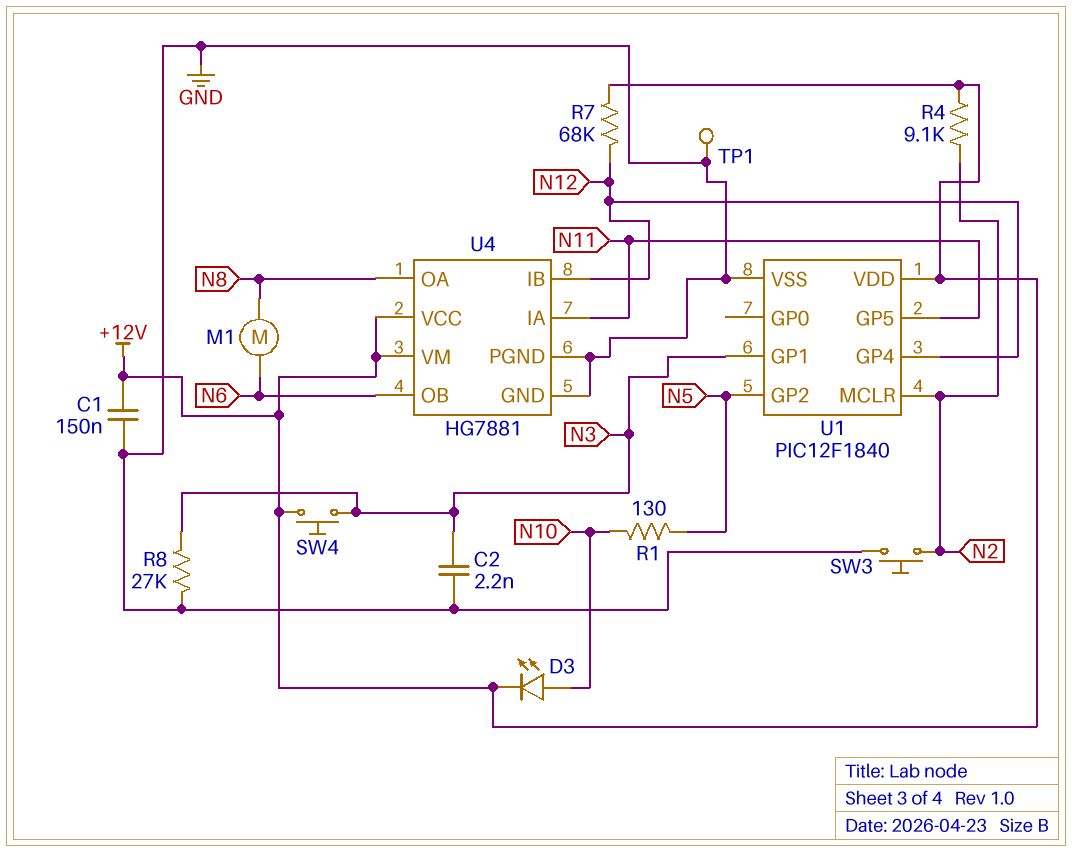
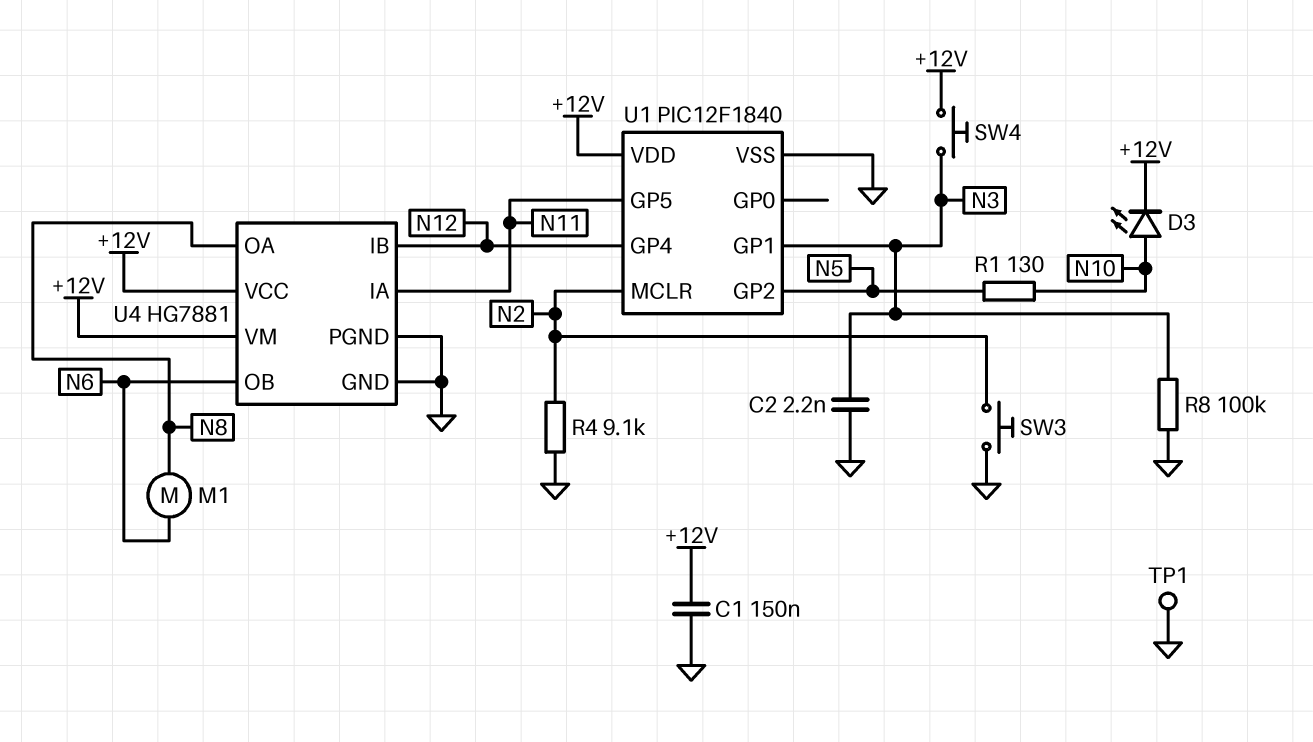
R4: 9.1k (+12V, N2) -> 9.1k (GND, N2)
R7: 68k (+12V, N12) -> none
R8: 27k (GND, N3) -> 100k (GND, N3)

